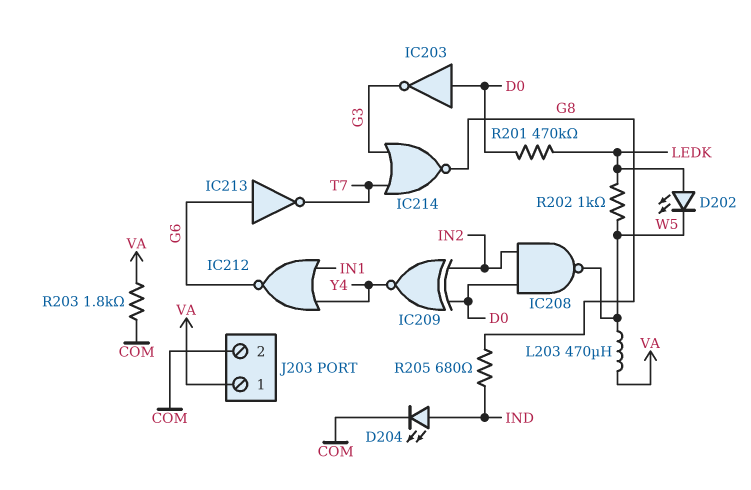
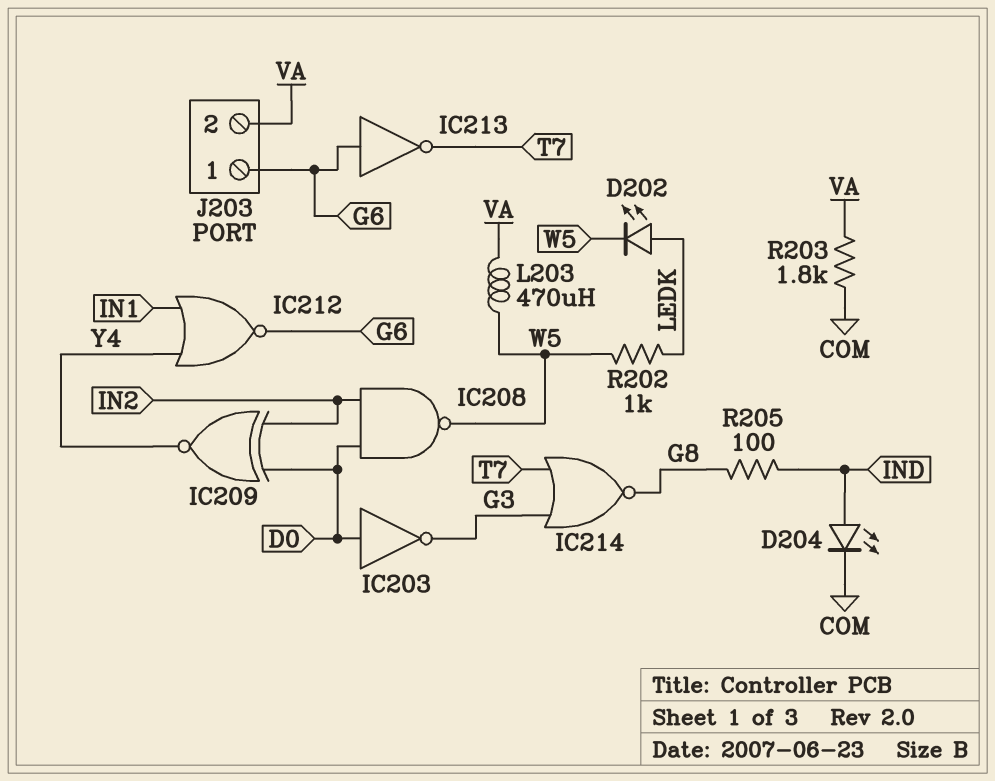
J203 pin 1: VA -> G6
J203 pin 2: COM -> VA
R201: 470k (D0, LEDK) -> none
R205: 680 (G8, IND) -> 100 (G8, IND)

